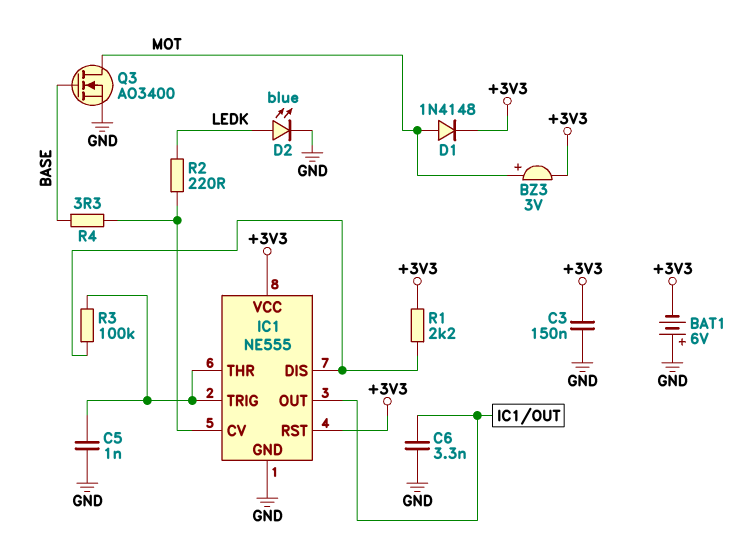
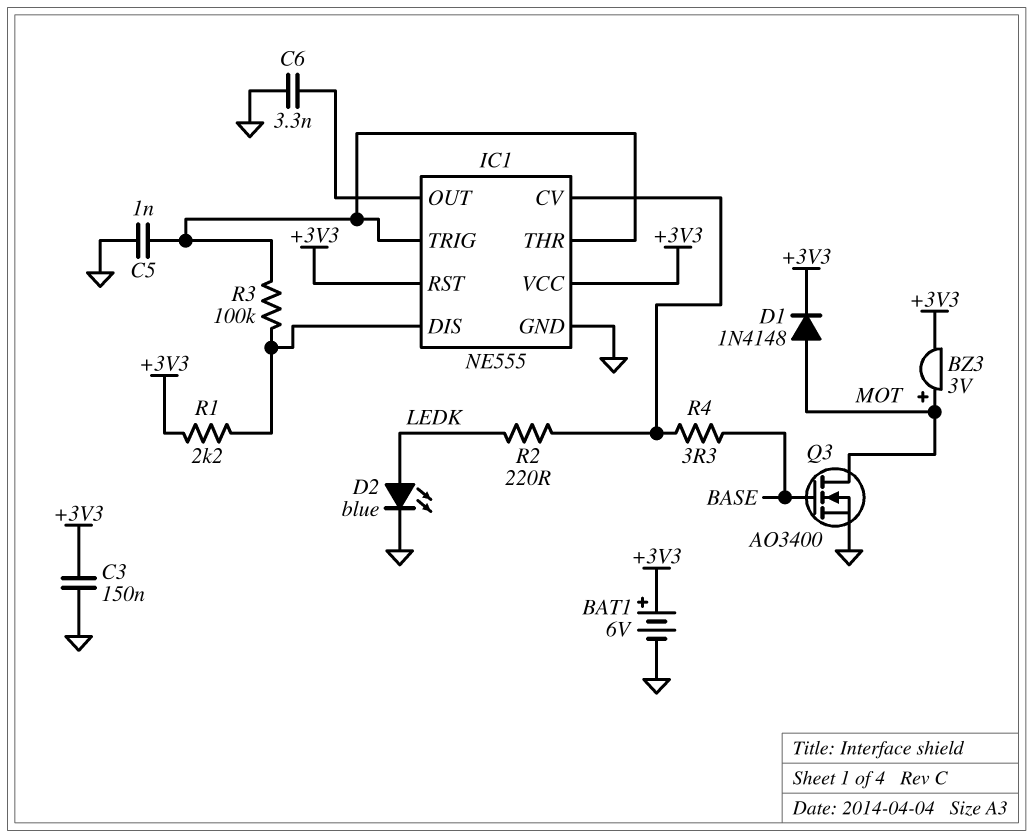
BAT1: 6V (plus GND, minus +3V3) -> 6V (plus +3V3, minus GND)

